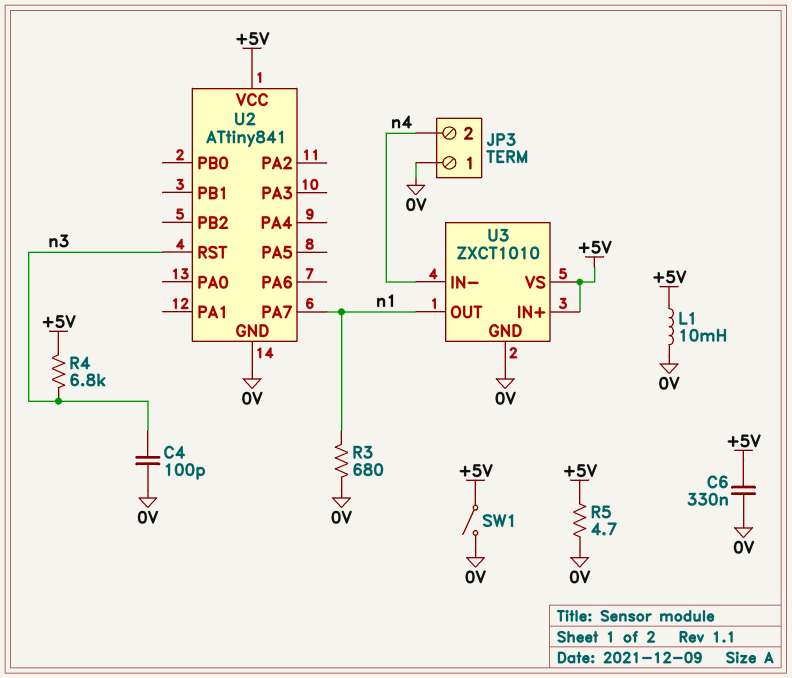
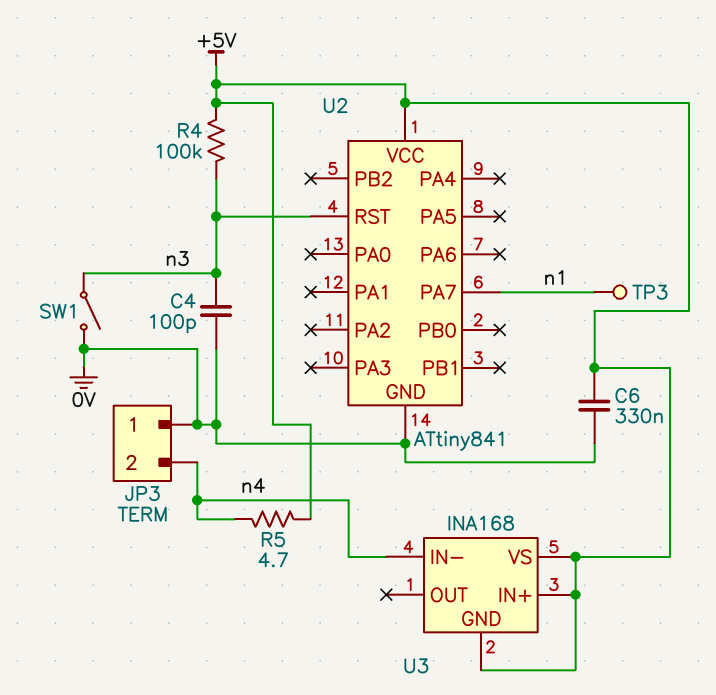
L1: 10mH (+5V, 0V) -> none
R3: 680 (0V, n1) -> none
R4: 6.8k (+5V, n3) -> 100k (+5V, n3)
R5: 4.7 (+5V, 0V) -> 4.7 (+5V, n4)
SW1: switch (+5V, 0V) -> switch (0V, n3)
TP3: none -> test point (n1)
U3: ZXCT1010 -> INA168
U3 pin GND: 0V -> +5V
U3 pin OUT: n1 -> none

